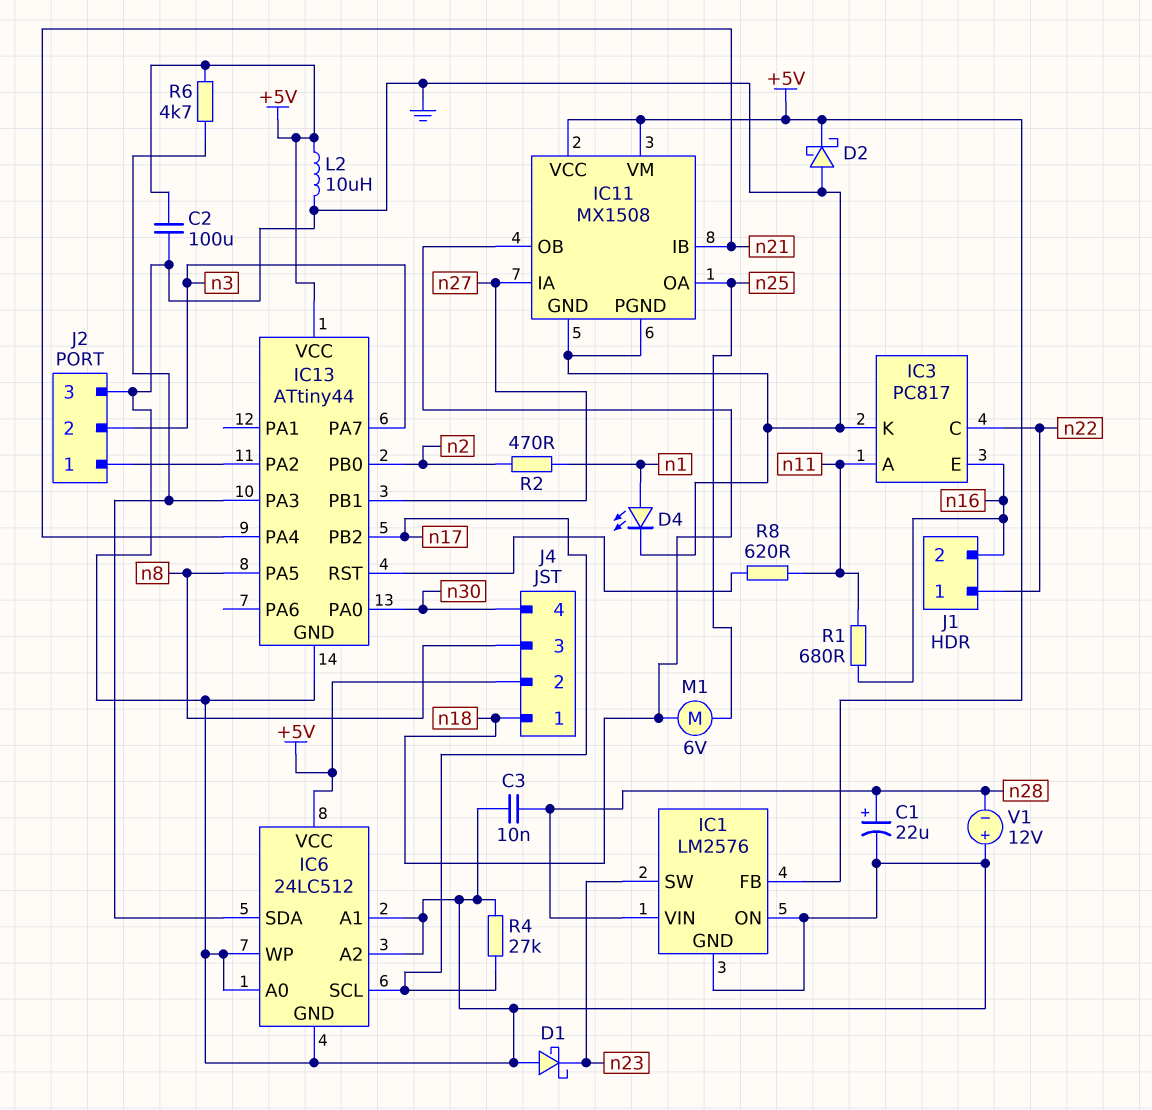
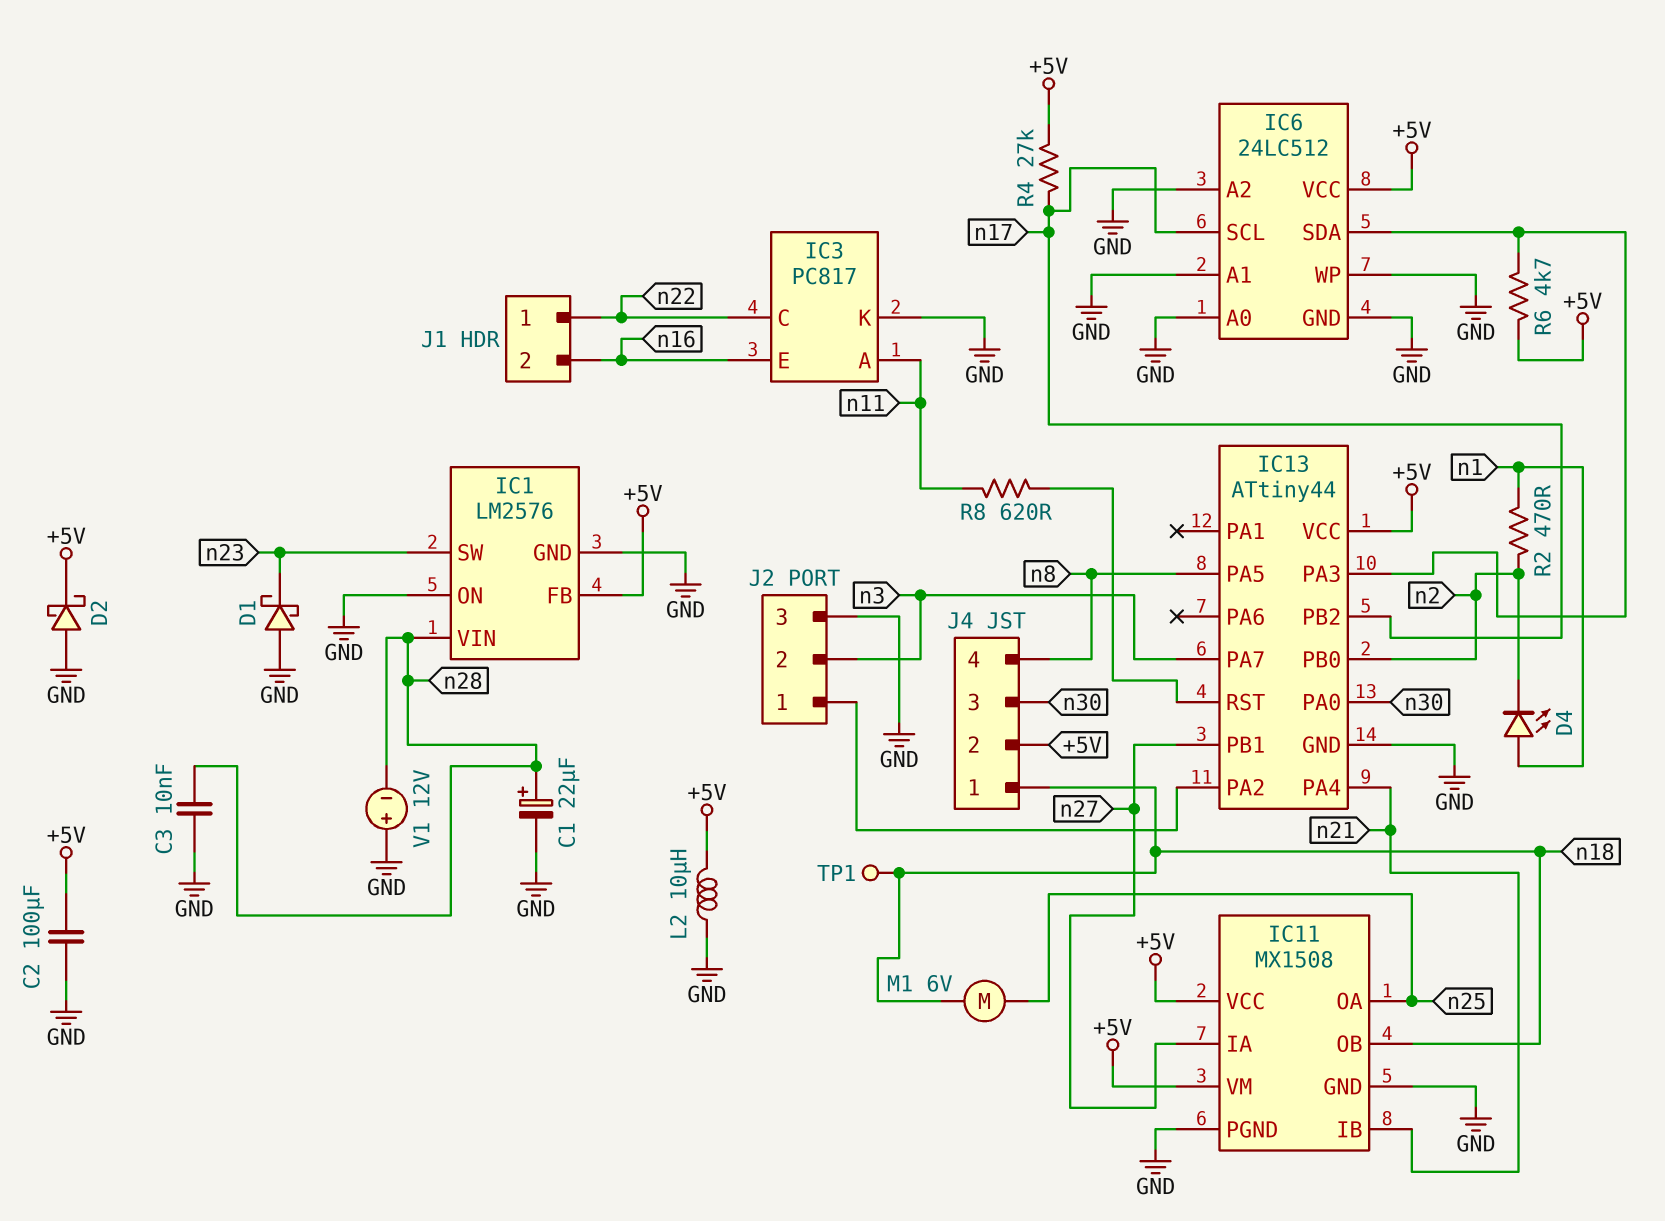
D4: LED (A n1, K GND) -> LED (A n1, K n2)
J4 pin 3: n8 -> n30
J4 pin 4: n30 -> n8
R1: 680 (n11, n16) -> none
R4: 27k (GND, n17) -> 27k (+5V, n17)
TP1: none -> test point (n18)

